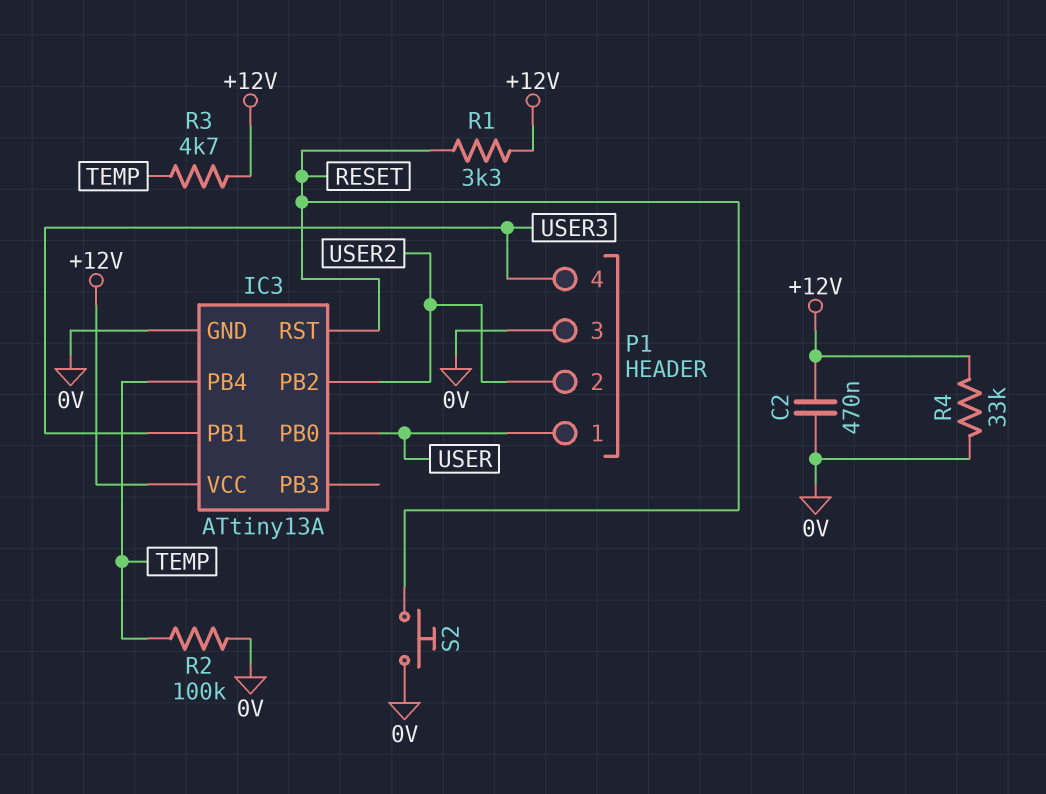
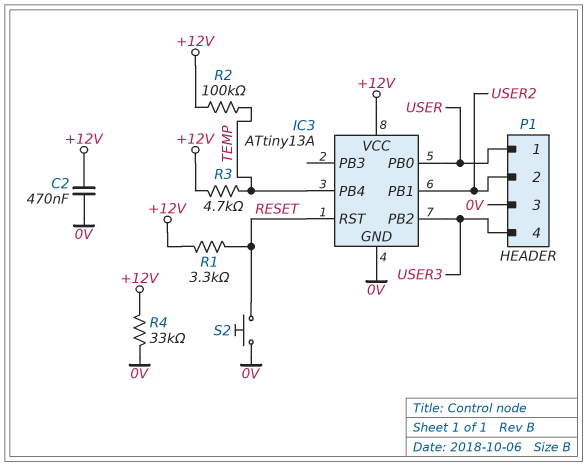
IC3 pin PB1: USER3 -> USER2
IC3 pin PB2: USER2 -> USER3
R2: 100k (0V, TEMP) -> 100k (+12V, TEMP)

